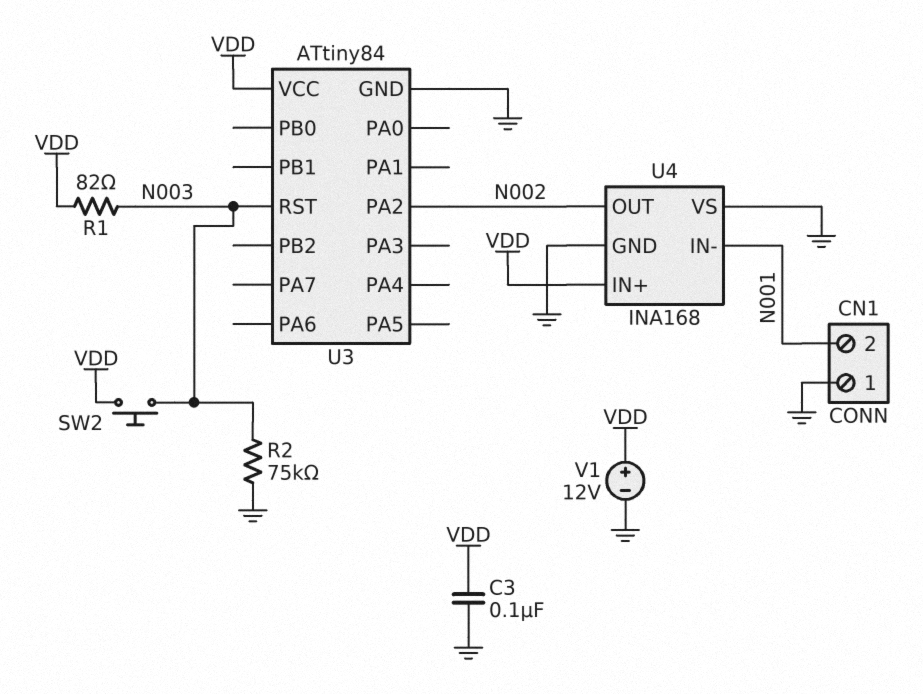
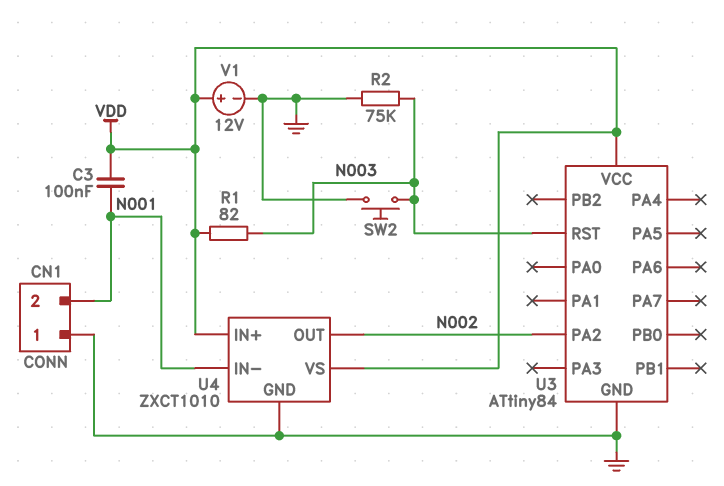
C3: 100nF (GND, VDD) -> 100nF (N001, VDD)
SW2: button (N003, VDD) -> button (GND, N003)
U4: INA168 -> ZXCT1010
U4 pin VS: GND -> VDD

